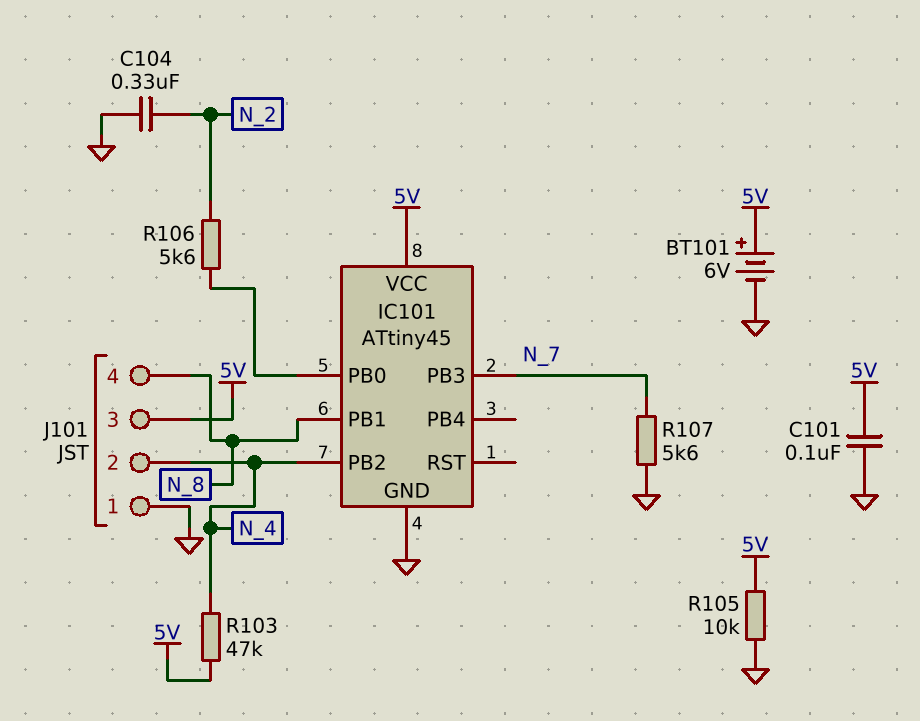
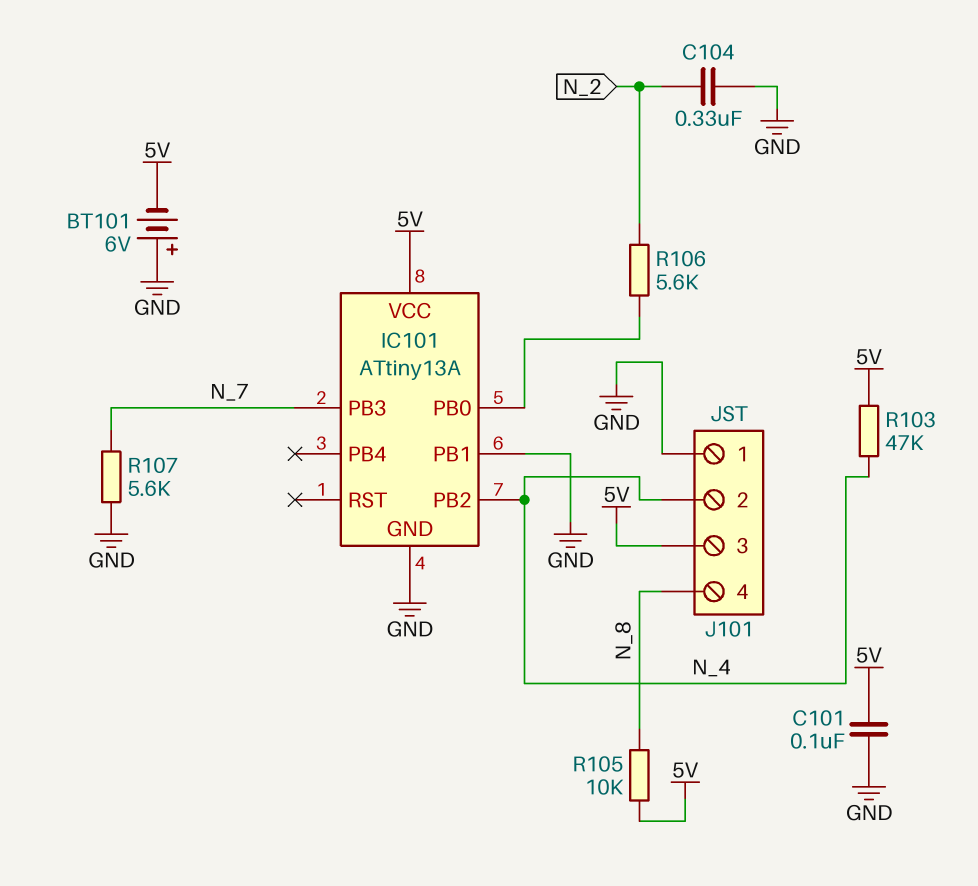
BT101: 6V (plus 5V, minus GND) -> 6V (plus GND, minus 5V)
IC101: ATtiny45 -> ATtiny13A
IC101 pin PB1: N_8 -> GND
R105: 10k (5V, GND) -> 10k (5V, N_8)

